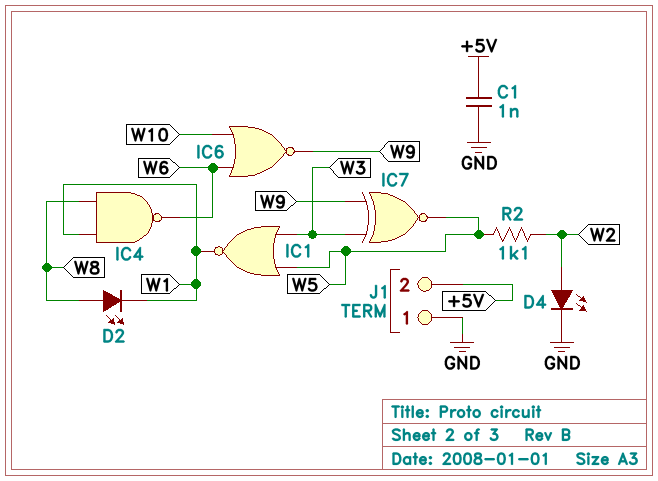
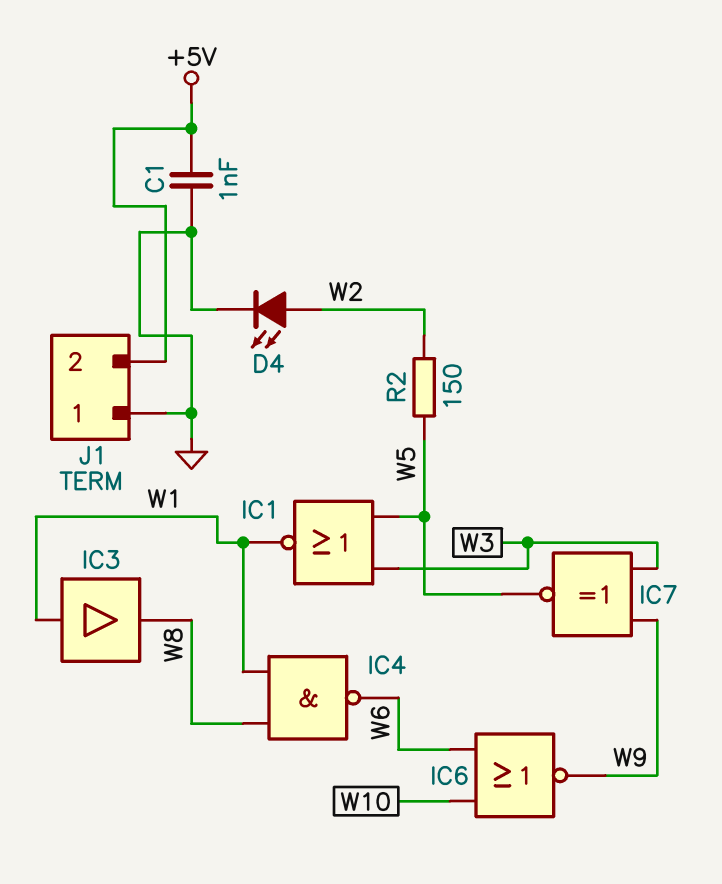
D2: LED (A W8, K W1) -> none
IC3: none -> buffer (in W1, out W8)
R2: 1.1k (W2, W5) -> 150 (W2, W5)

